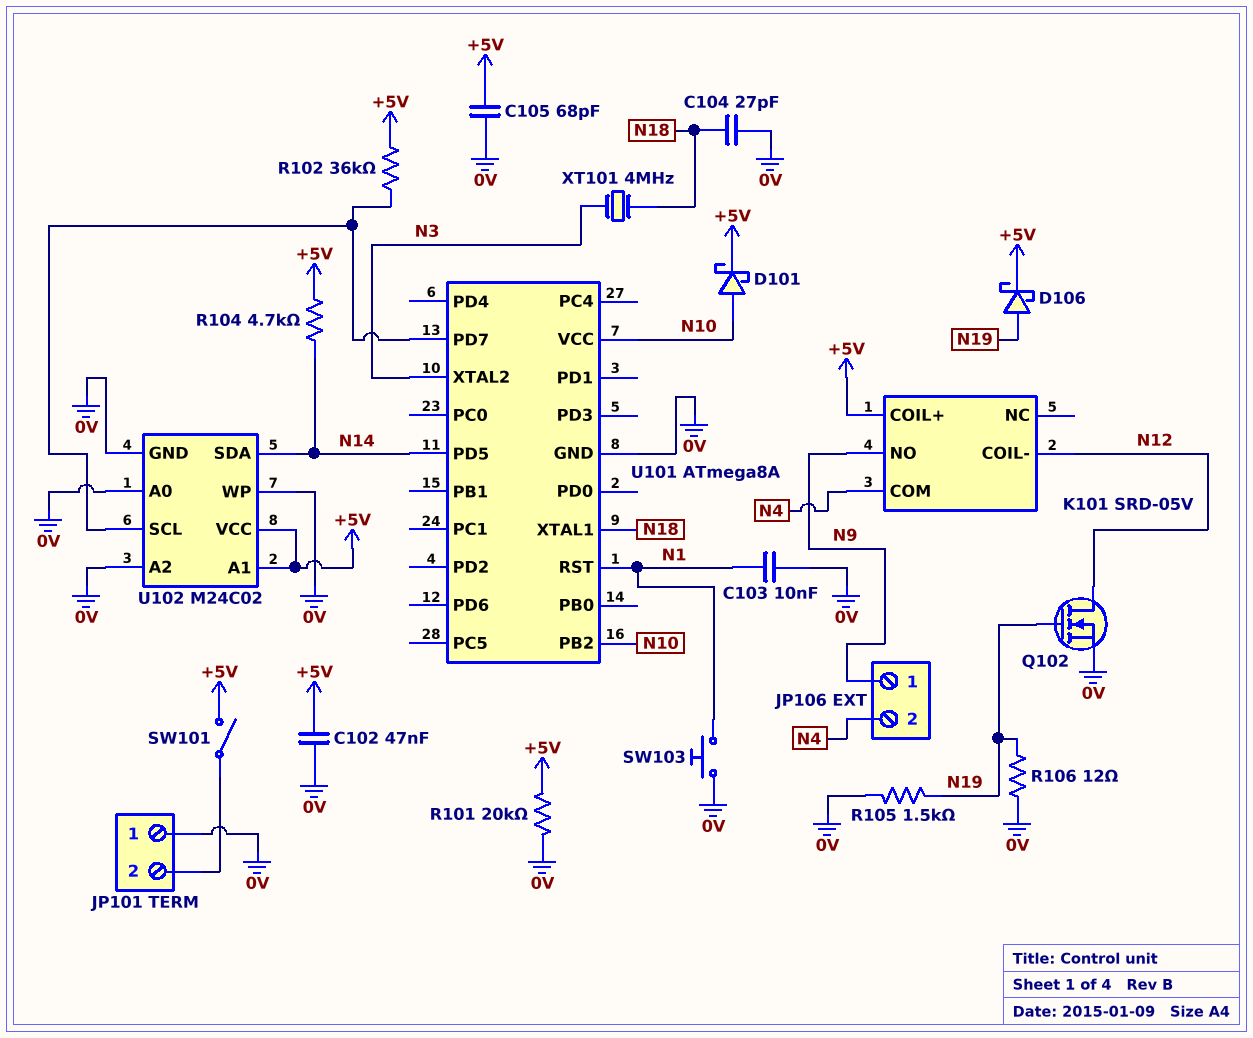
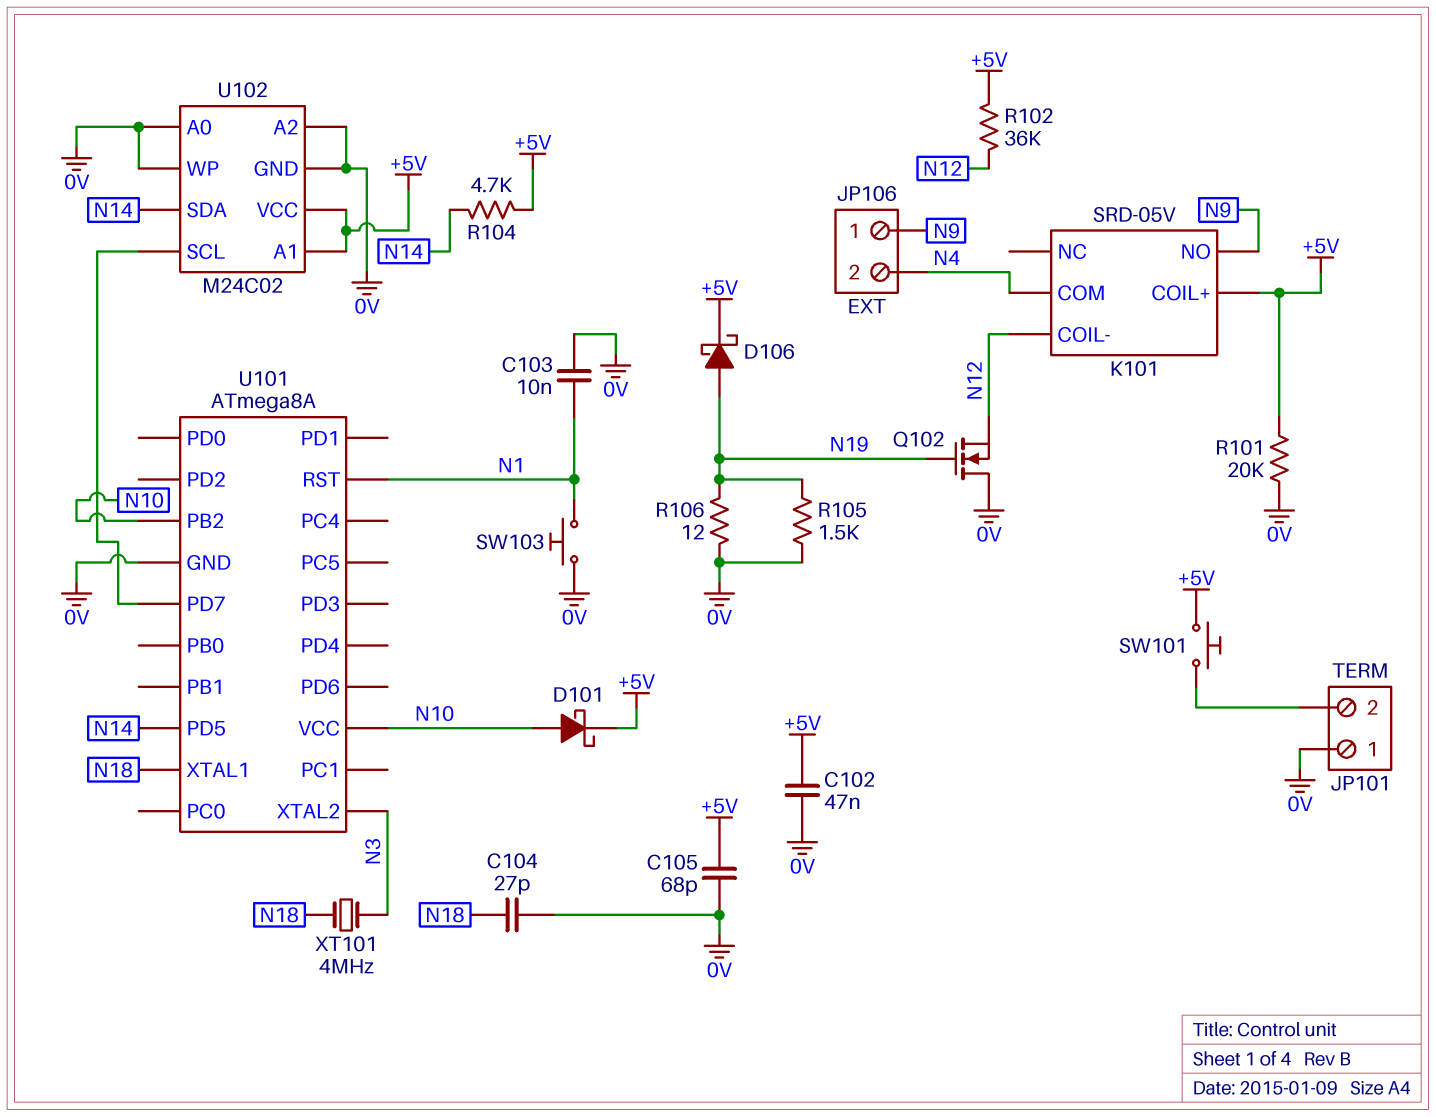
Q102: NMOS (G N19, D N12, S 0V) -> NMOS (G N19, D 0V, S N12)
R102: 36k (+5V, U101/PD7) -> 36k (+5V, N12)
SW101: switch (+5V, JP101/2) -> button (+5V, JP101/2)

